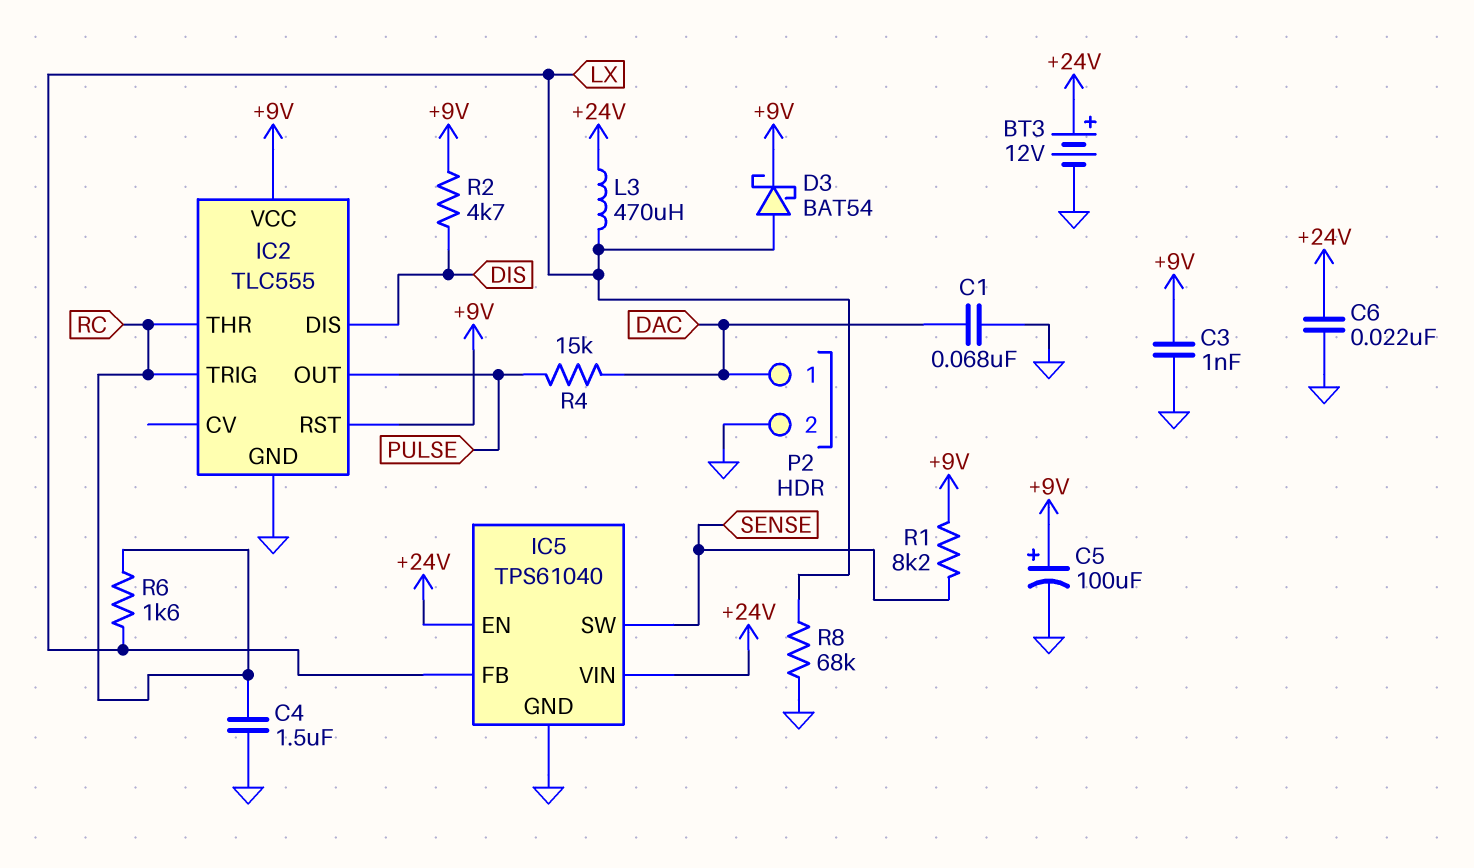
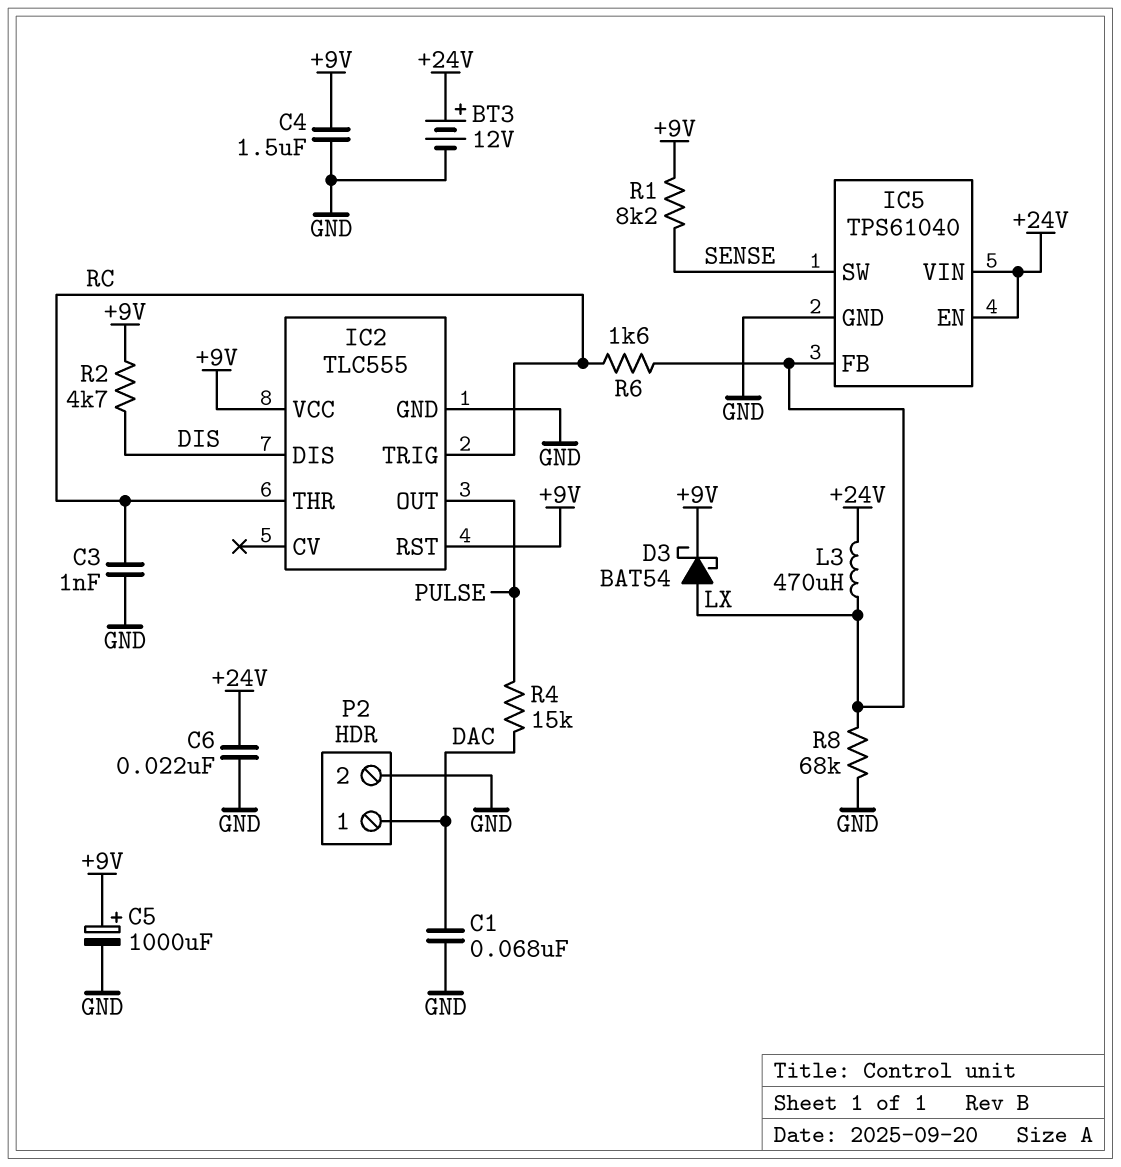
C3: 1nF (+9V, GND) -> 1nF (GND, RC)
C4: 1.5uF (GND, RC) -> 1.5uF (+9V, GND)
C5: 100uF (plus +9V, minus GND) -> 1000uF (plus +9V, minus GND)

